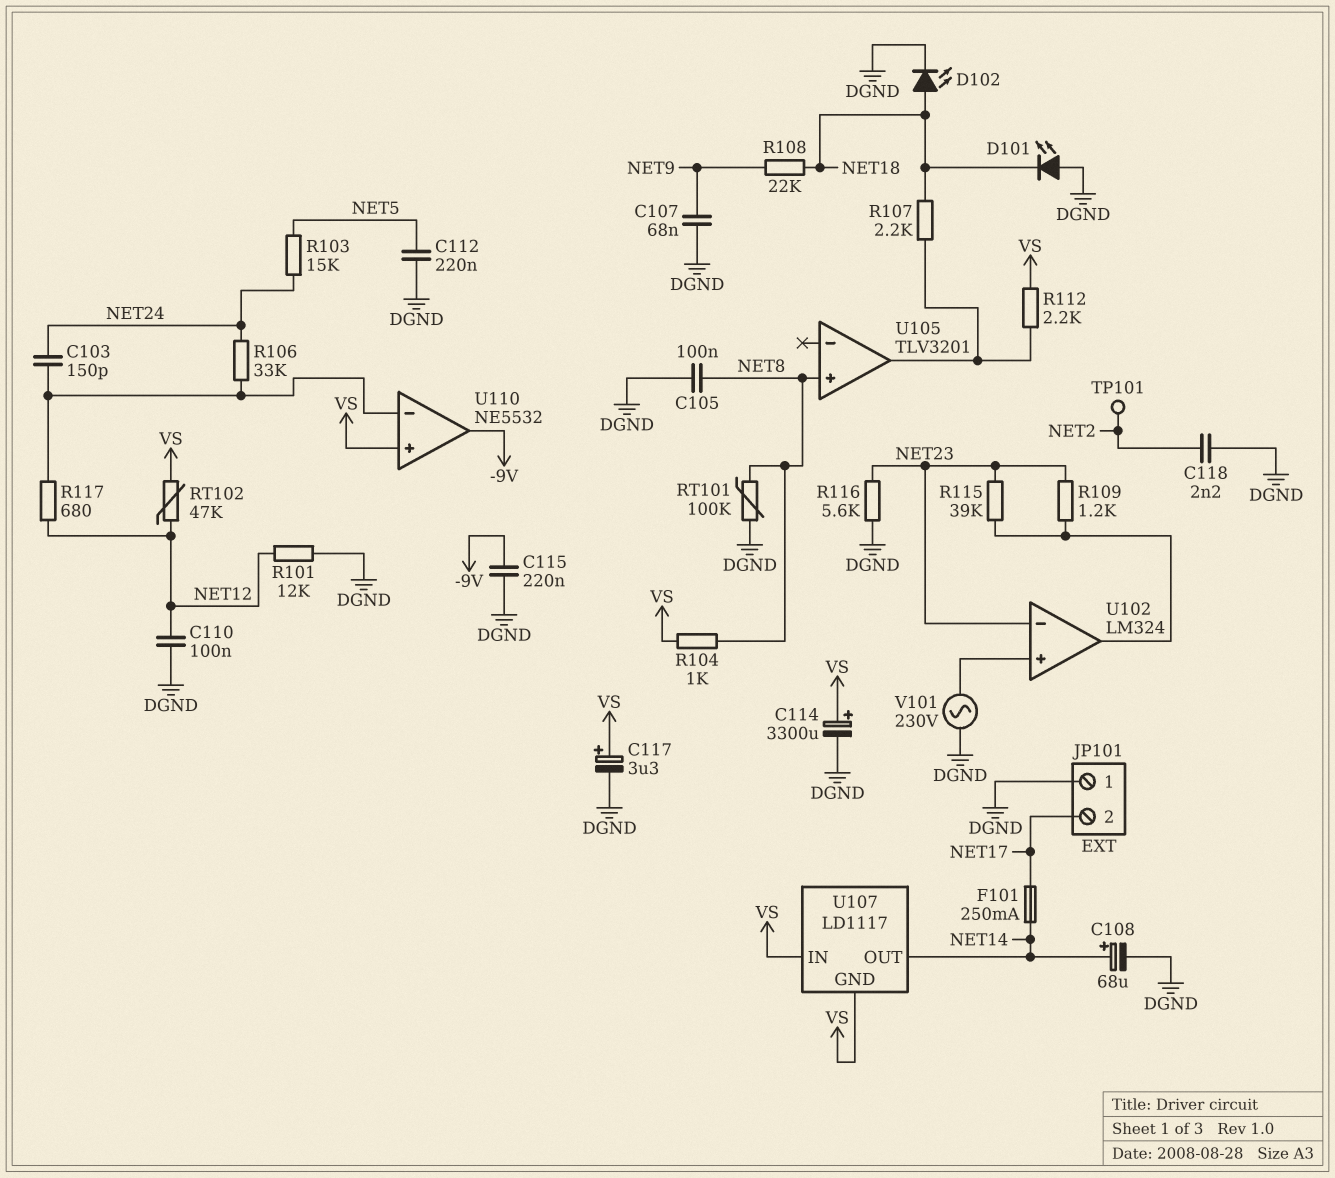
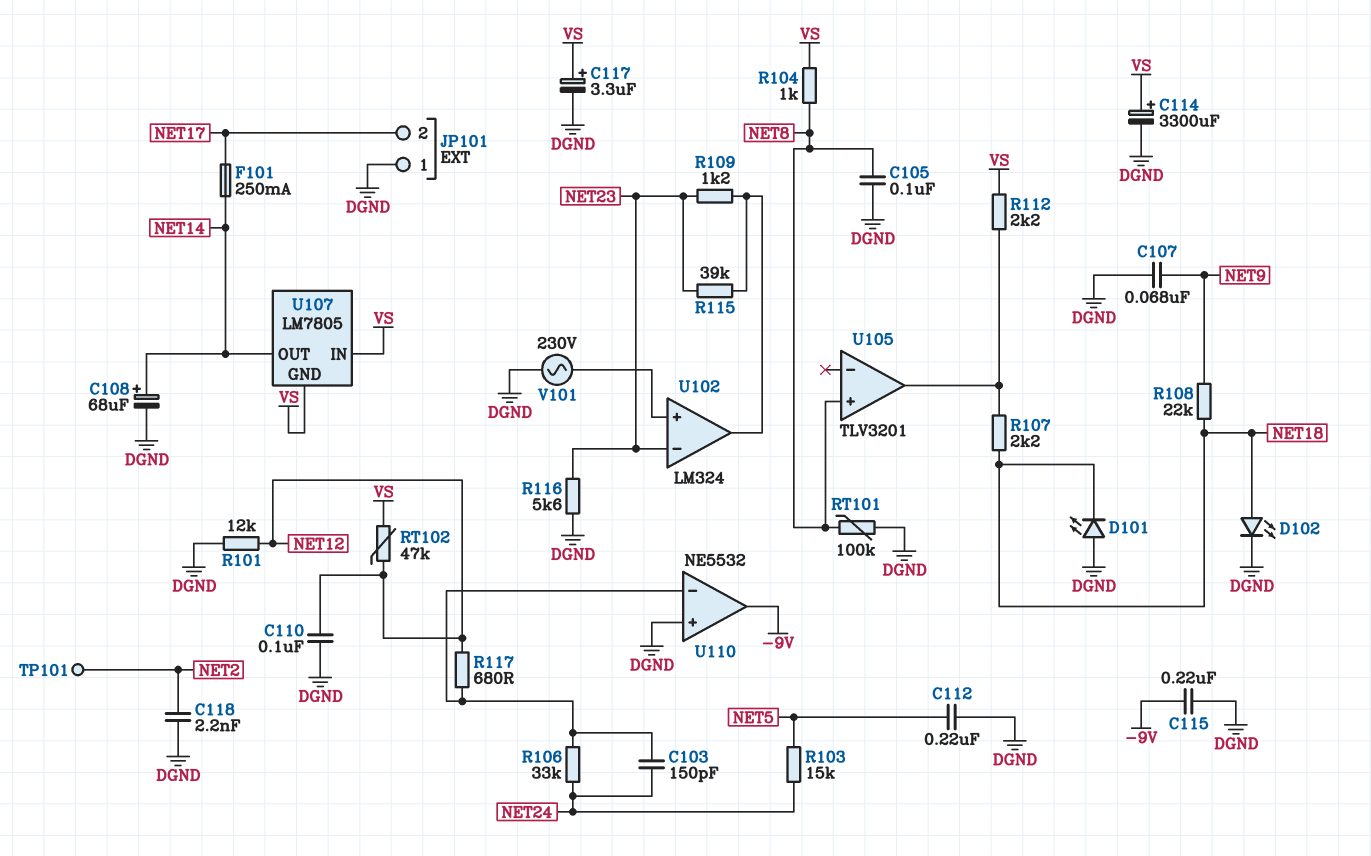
U107: LD1117 -> LM7805
U110 pin in+: VS -> DGND

